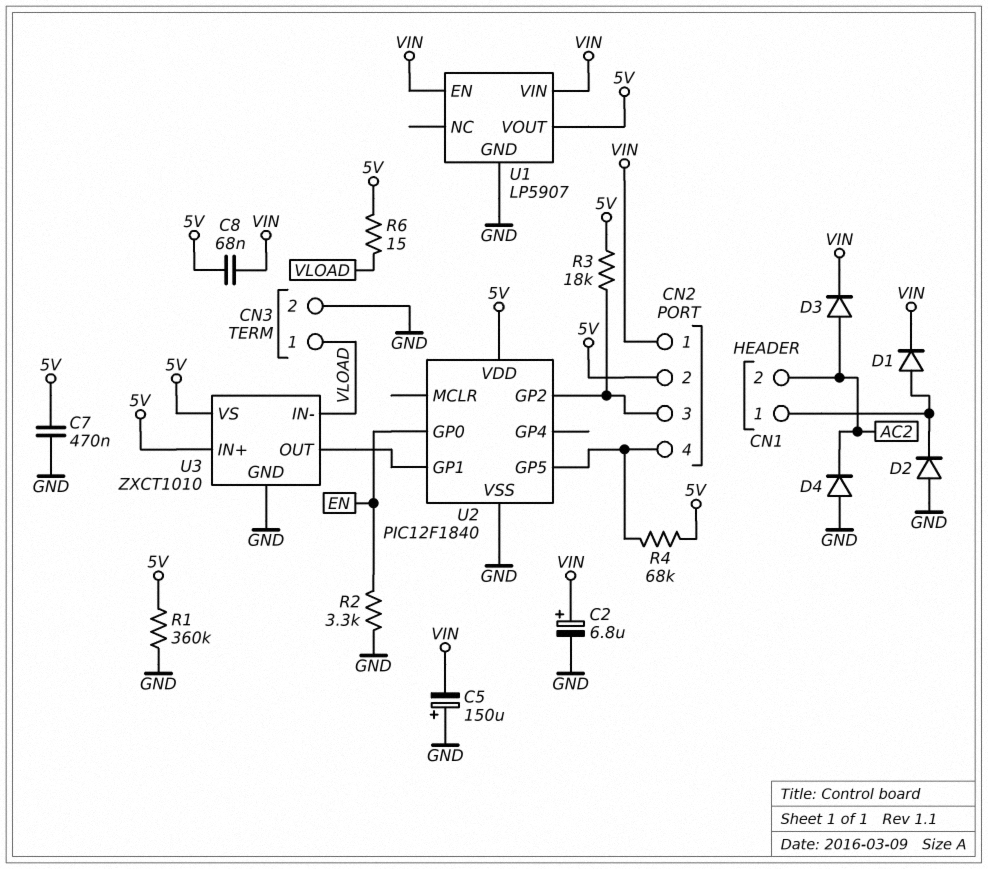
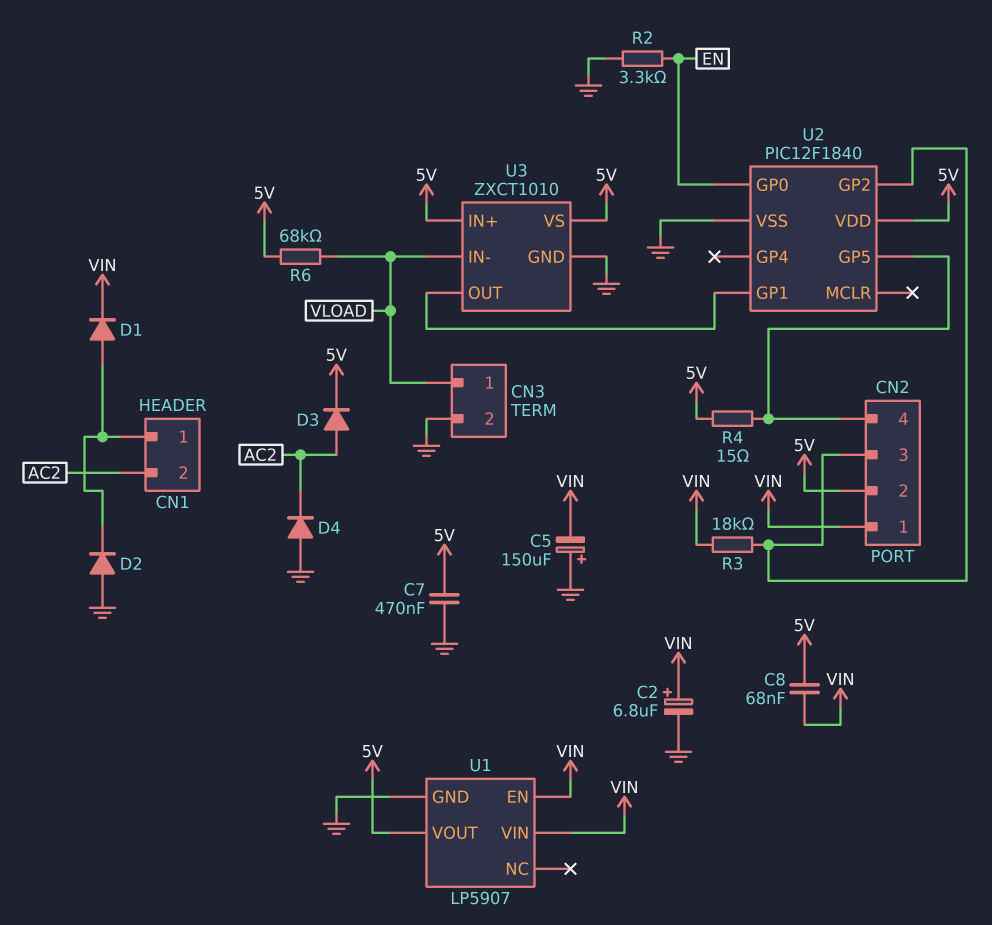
D3: diode (A AC2, K VIN) -> diode (A AC2, K 5V)
R1: 360k (5V, GND) -> none
R3: 18k (5V, CN2/3) -> 18k (CN2/3, VIN)
R4: 68k (5V, CN2/4) -> 15 (5V, CN2/4)
R6: 15 (5V, VLOAD) -> 68k (5V, VLOAD)

